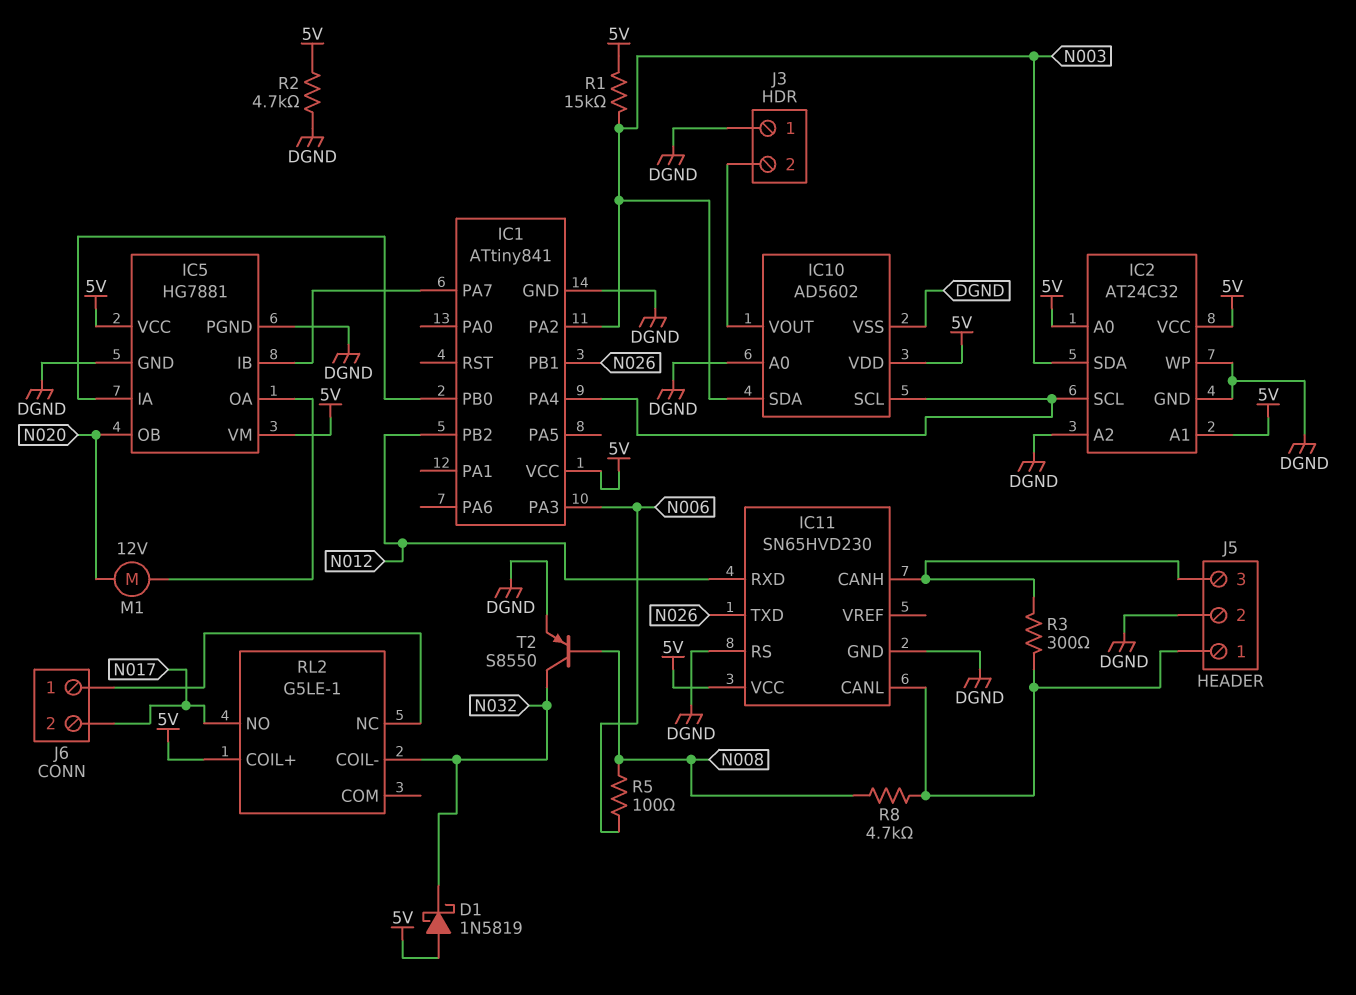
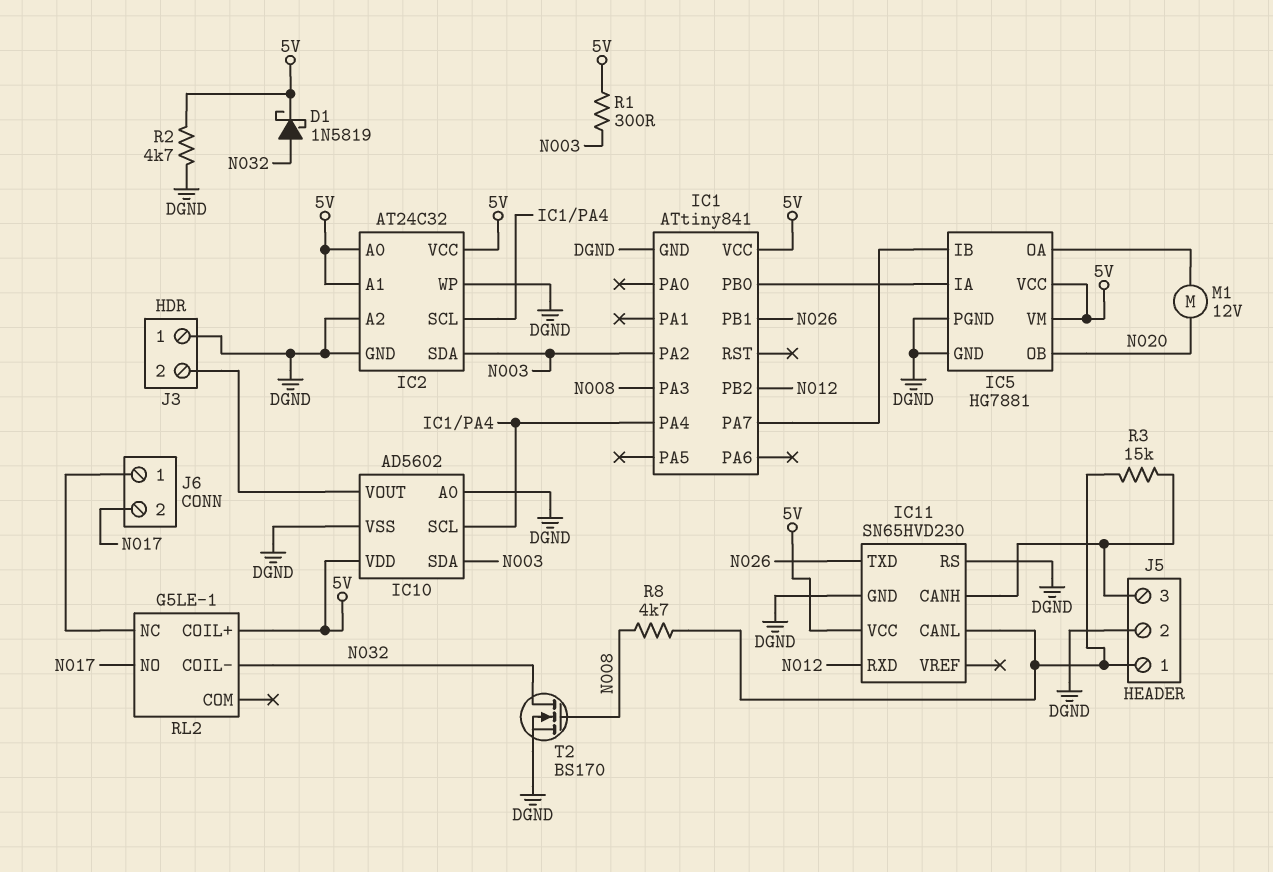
D1: schottky 1N5819 (A 5V, K N032) -> schottky 1N5819 (A N032, K 5V)
IC1 pin PA3: N006 -> N008
R1: 15k (5V, N003) -> 300 (5V, N003)
R3: 300 (IC11/CANH, IC11/CANL) -> 15k (IC11/CANH, IC11/CANL)
R5: 100 (N006, N008) -> none
T2: PNP S8550 (B N008, C N032, E DGND) -> NMOS BS170 (G N008, D N032, S DGND)

